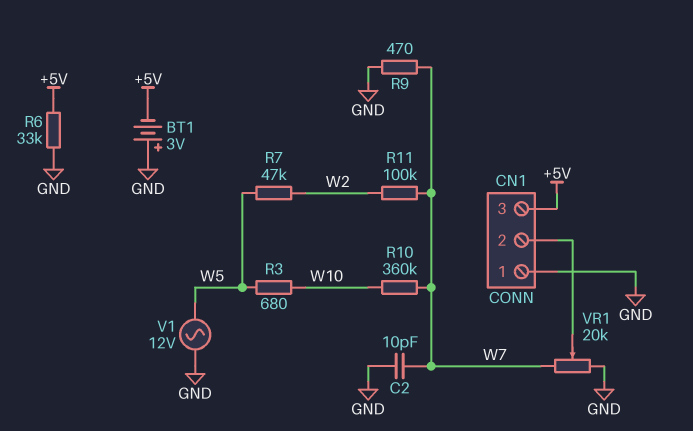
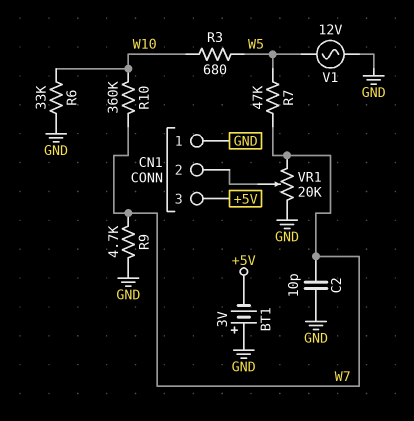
R6: 33k (+5V, GND) -> 33k (GND, W10)
R7: 47k (W2, W5) -> 47k (W5, W7)
R9: 470 (GND, W7) -> 4.7k (GND, W7)
R11: 100k (W2, W7) -> none

